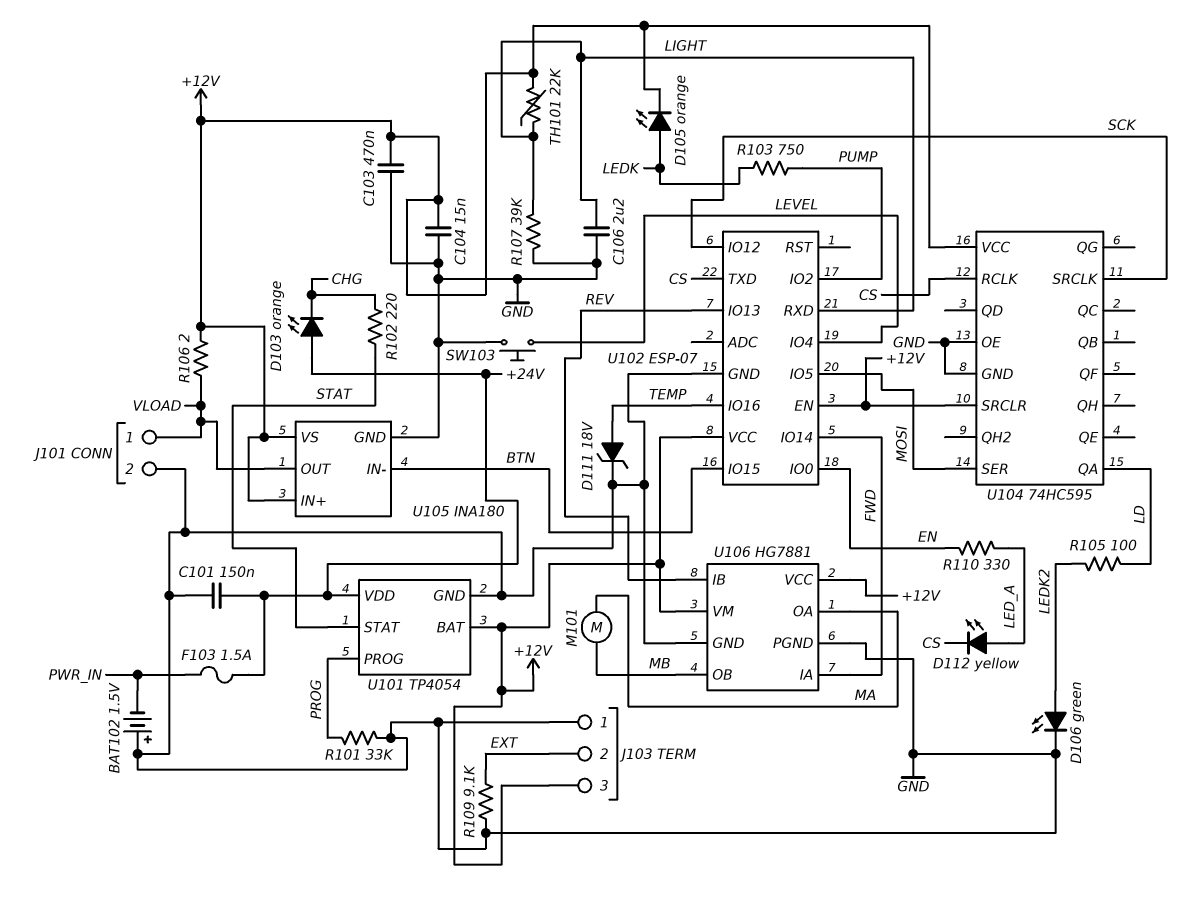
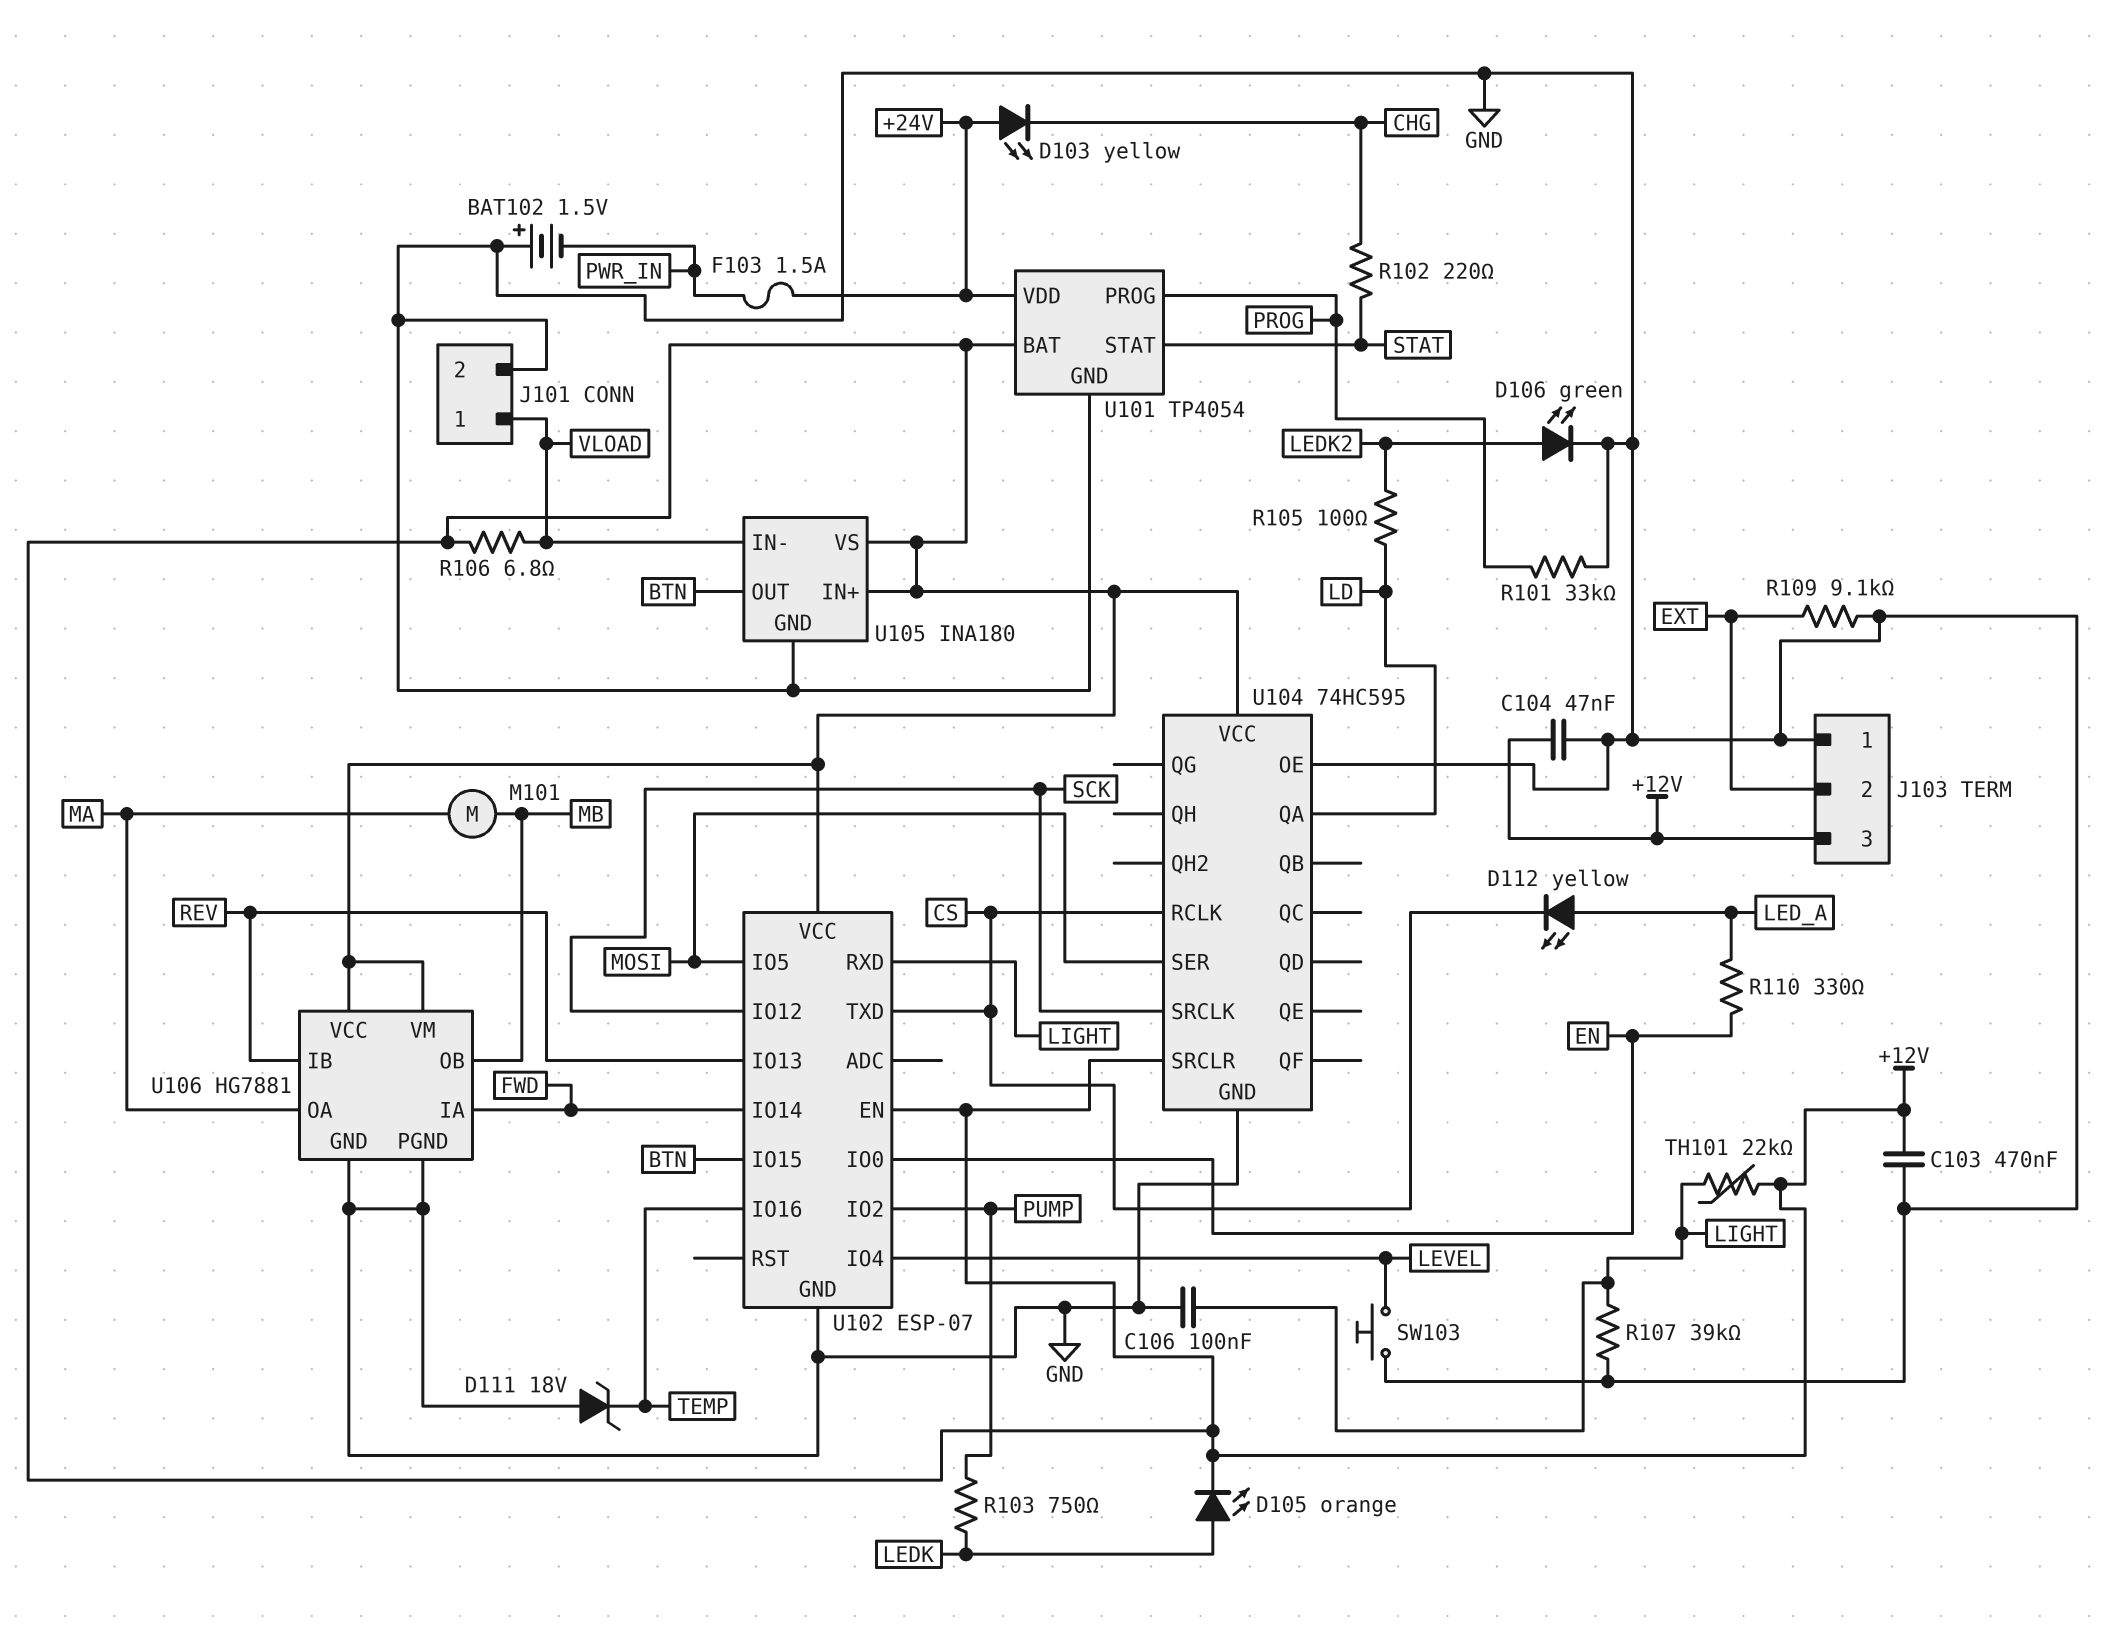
C101: 150nF (+24V, GND) -> none
C104: 15nF (+12V, GND) -> 47nF (+12V, GND)
C106: 2.2uF (GND, LIGHT) -> 100nF (GND, LIGHT)
D103: LED orange (A +24V, K CHG) -> LED yellow (A +24V, K CHG)
D111: zener 18V (A TEMP, K GND) -> zener 18V (A GND, K TEMP)
R106: 2 (+12V, VLOAD) -> 6.8 (+12V, VLOAD)
U105 pin IN-: BTN -> VLOAD
U105 pin OUT: VLOAD -> BTN

